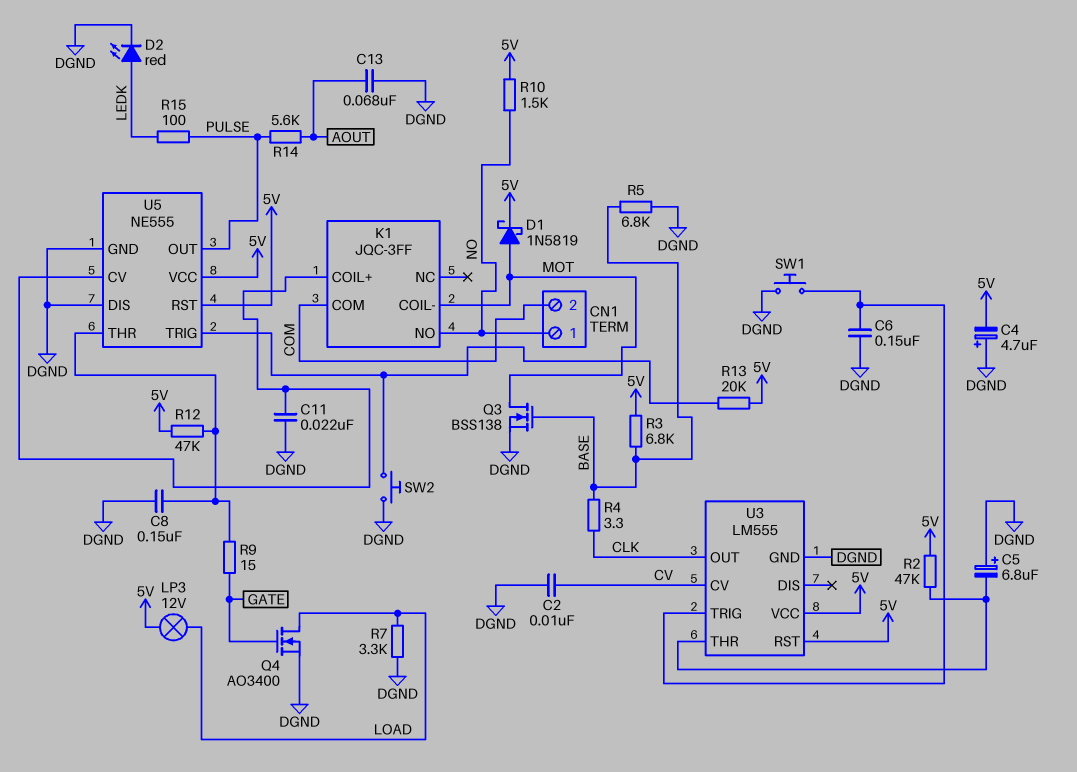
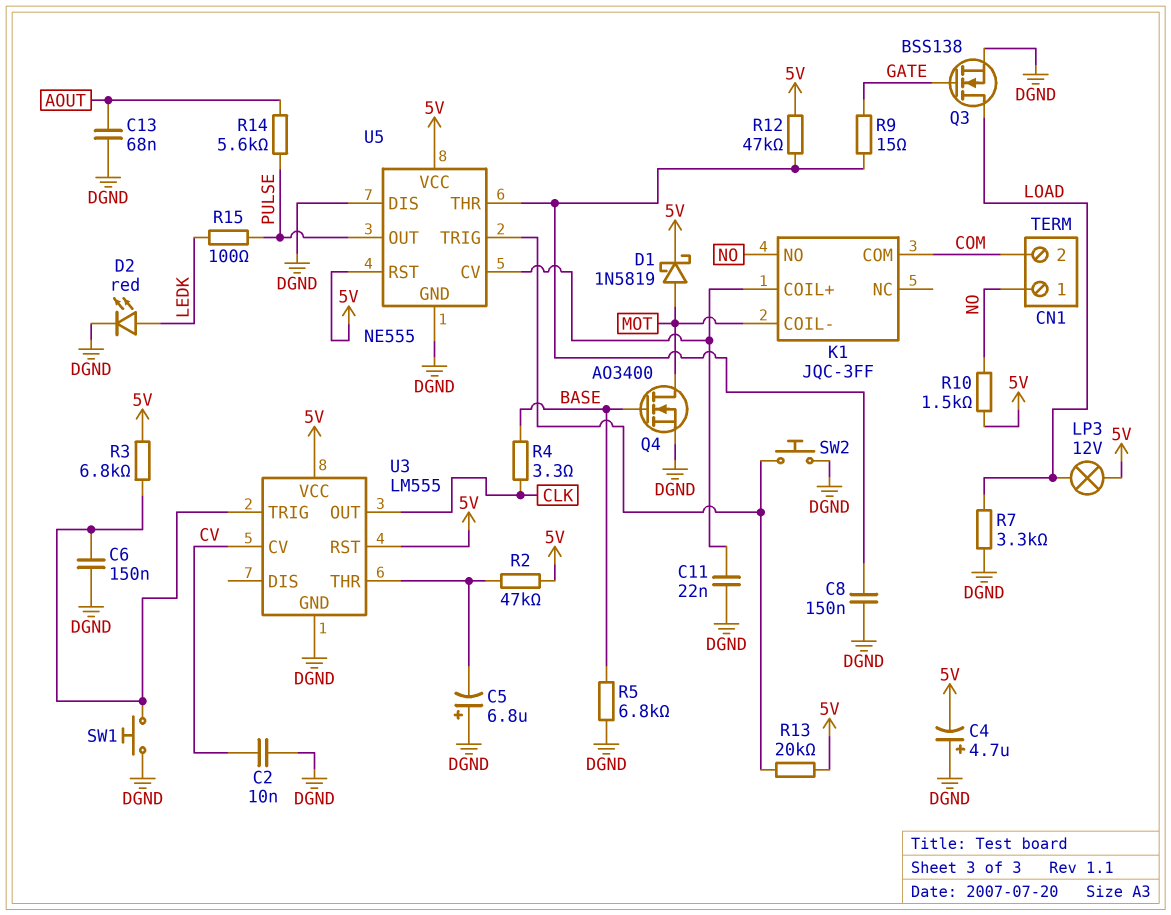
Q3: NMOS BSS138 (G BASE, D MOT, S DGND) -> NMOS BSS138 (G GATE, D LOAD, S DGND)
Q4: NMOS AO3400 (G GATE, D LOAD, S DGND) -> NMOS AO3400 (G BASE, D MOT, S DGND)
R3: 6.8k (5V, BASE) -> 6.8k (5V, U3/TRIG)

